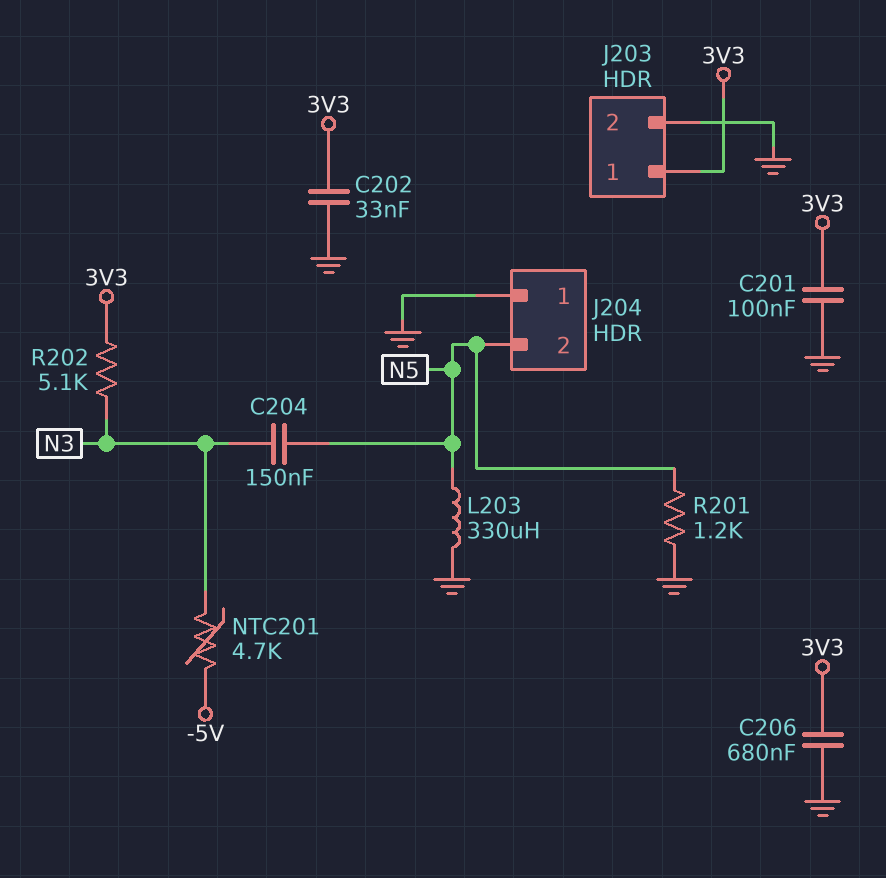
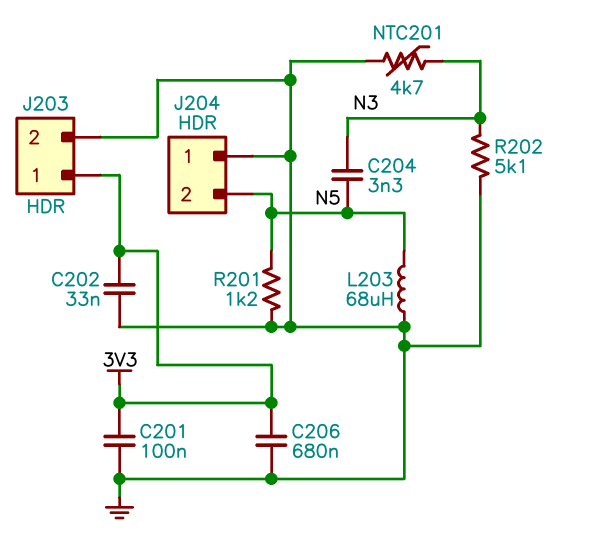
C204: 150nF (N3, N5) -> 3.3nF (N3, N5)
L203: 330uH (GND, N5) -> 68uH (GND, N5)
NTC201: 4.7k (-5V, N3) -> 4.7k (GND, N3)
R202: 5.1k (3V3, N3) -> 5.1k (GND, N3)

